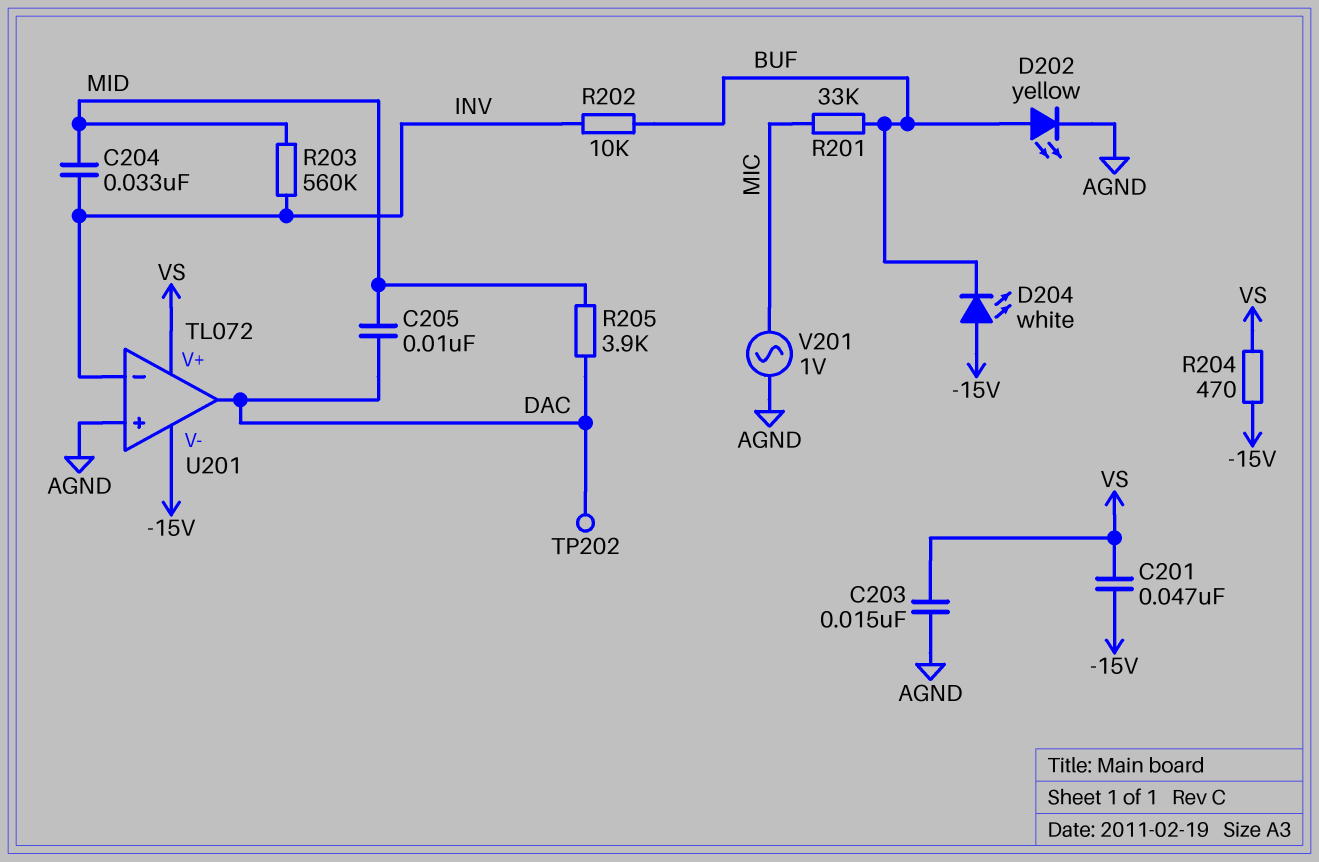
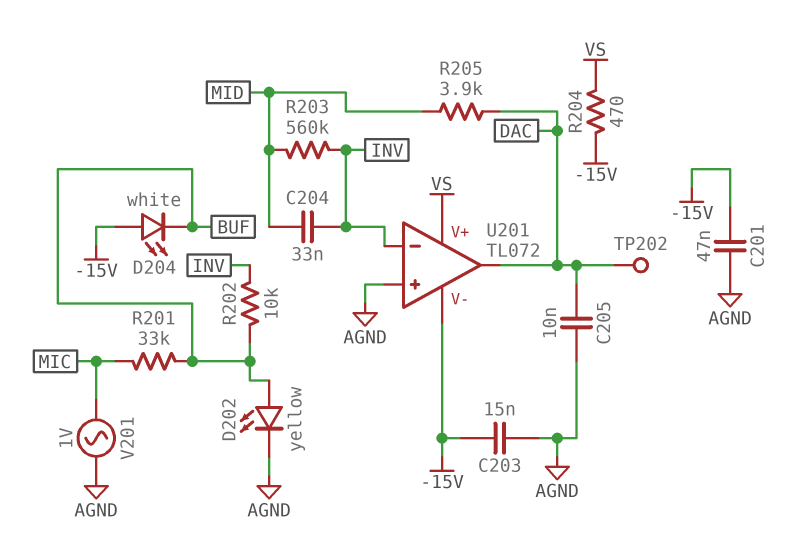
C201: 47nF (-15V, VS) -> 47nF (-15V, AGND)
C203: 15nF (AGND, VS) -> 15nF (-15V, AGND)
C205: 10nF (DAC, MID) -> 10nF (AGND, DAC)

